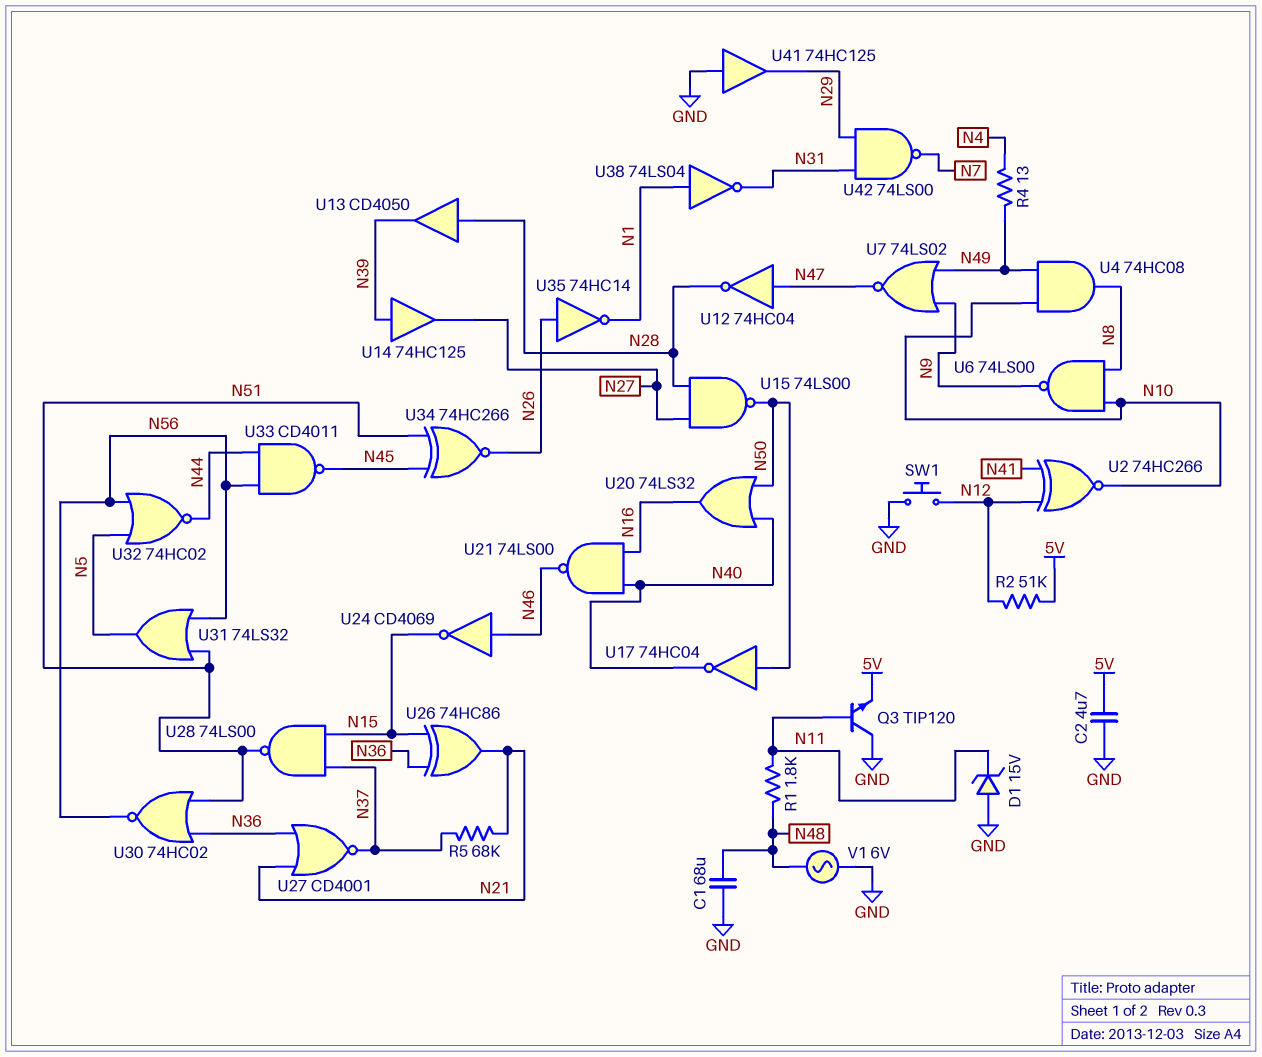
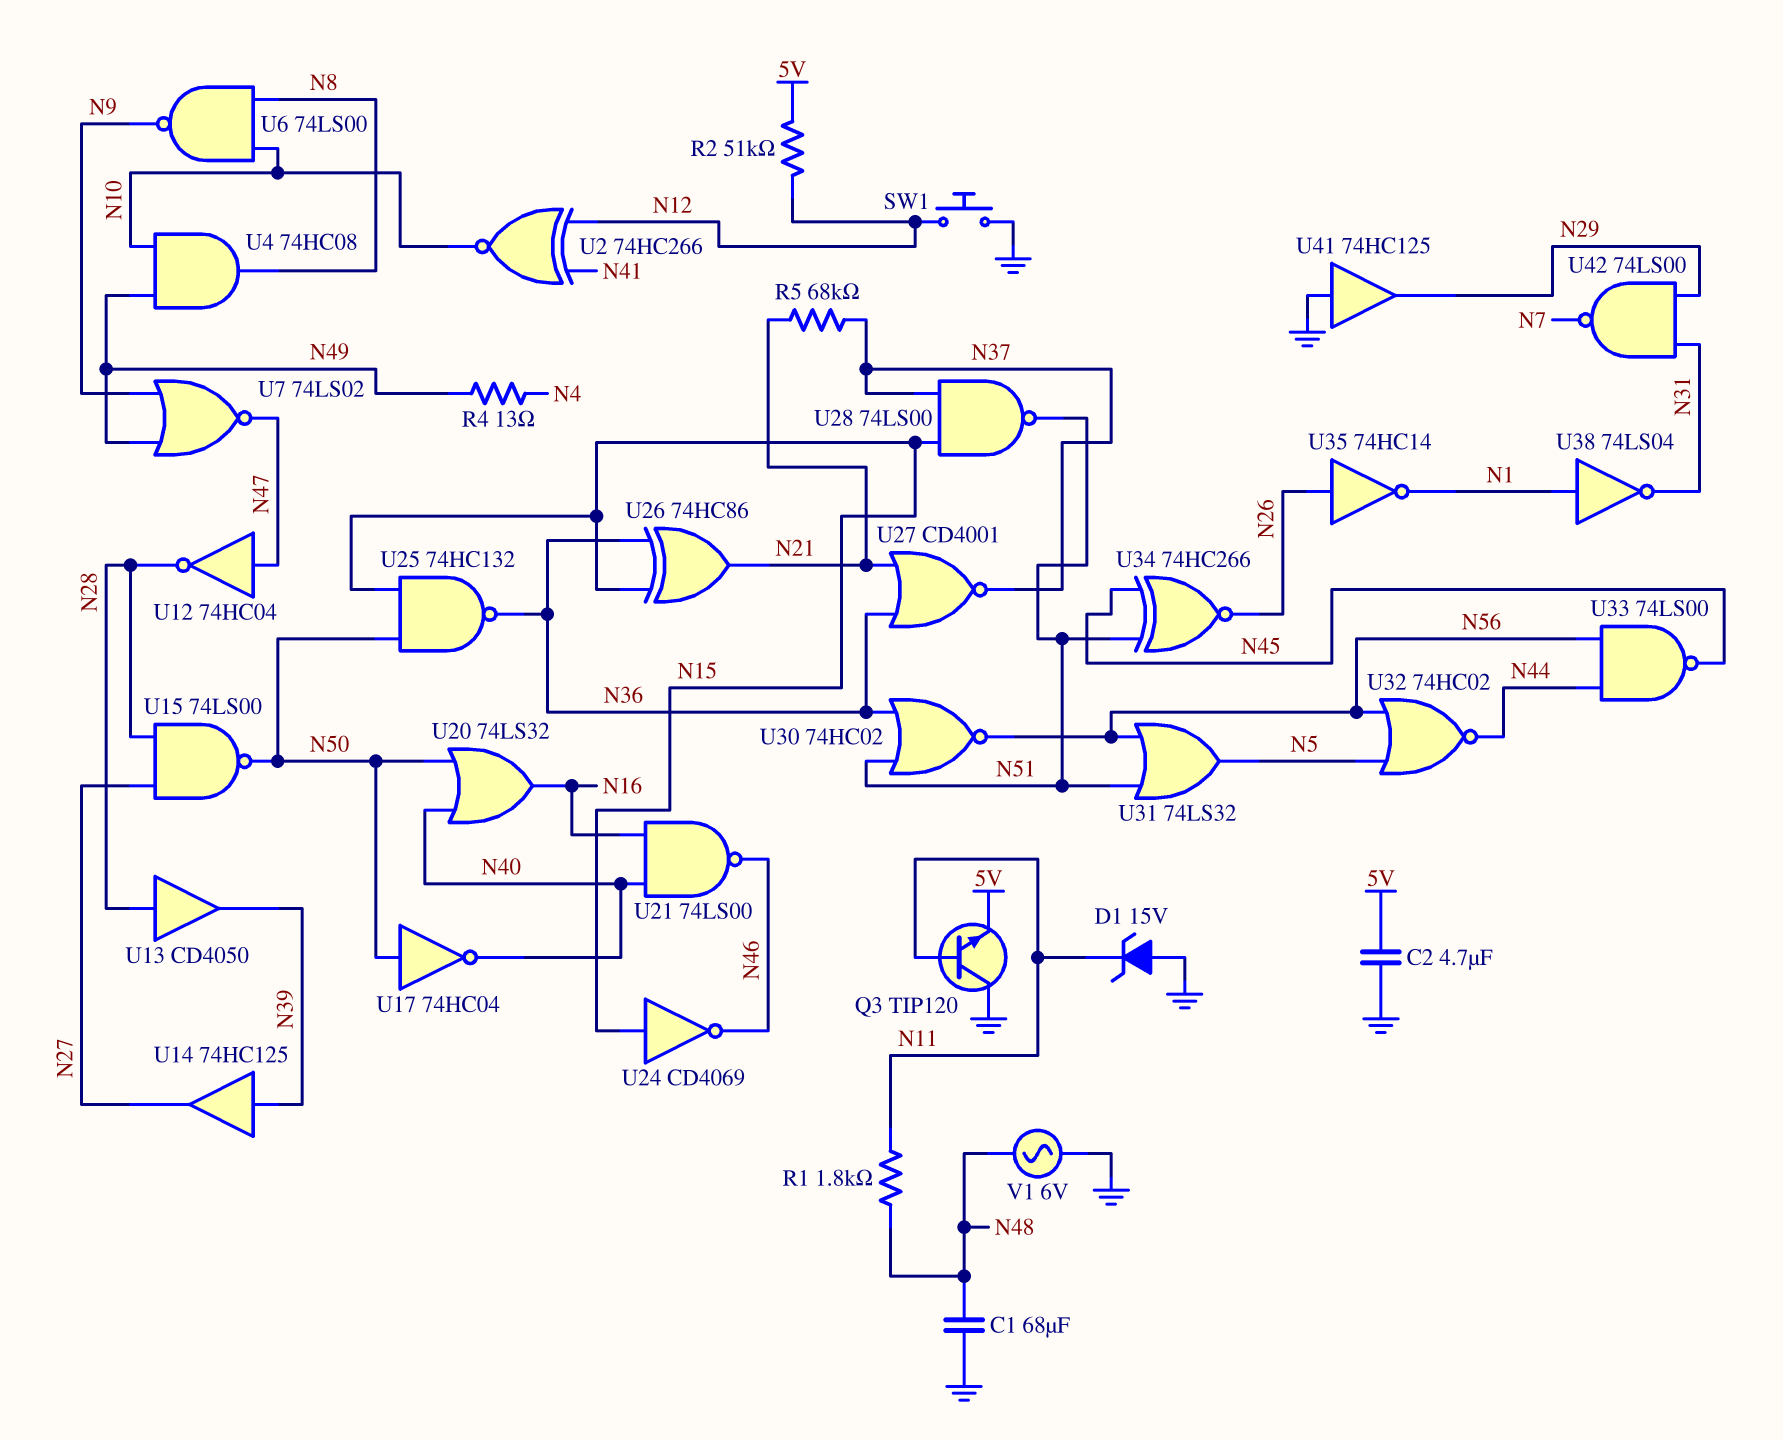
U24: NOT CD4069 (in N46, out N15) -> NOT CD4069 (in N15, out N46)
U25: none -> NAND 74HC132 (in N15, in N50, out N36)
U33: NAND CD4011 (in N44, in N56, out N45) -> NAND 74LS00 (in N44, in N56, out N45)

